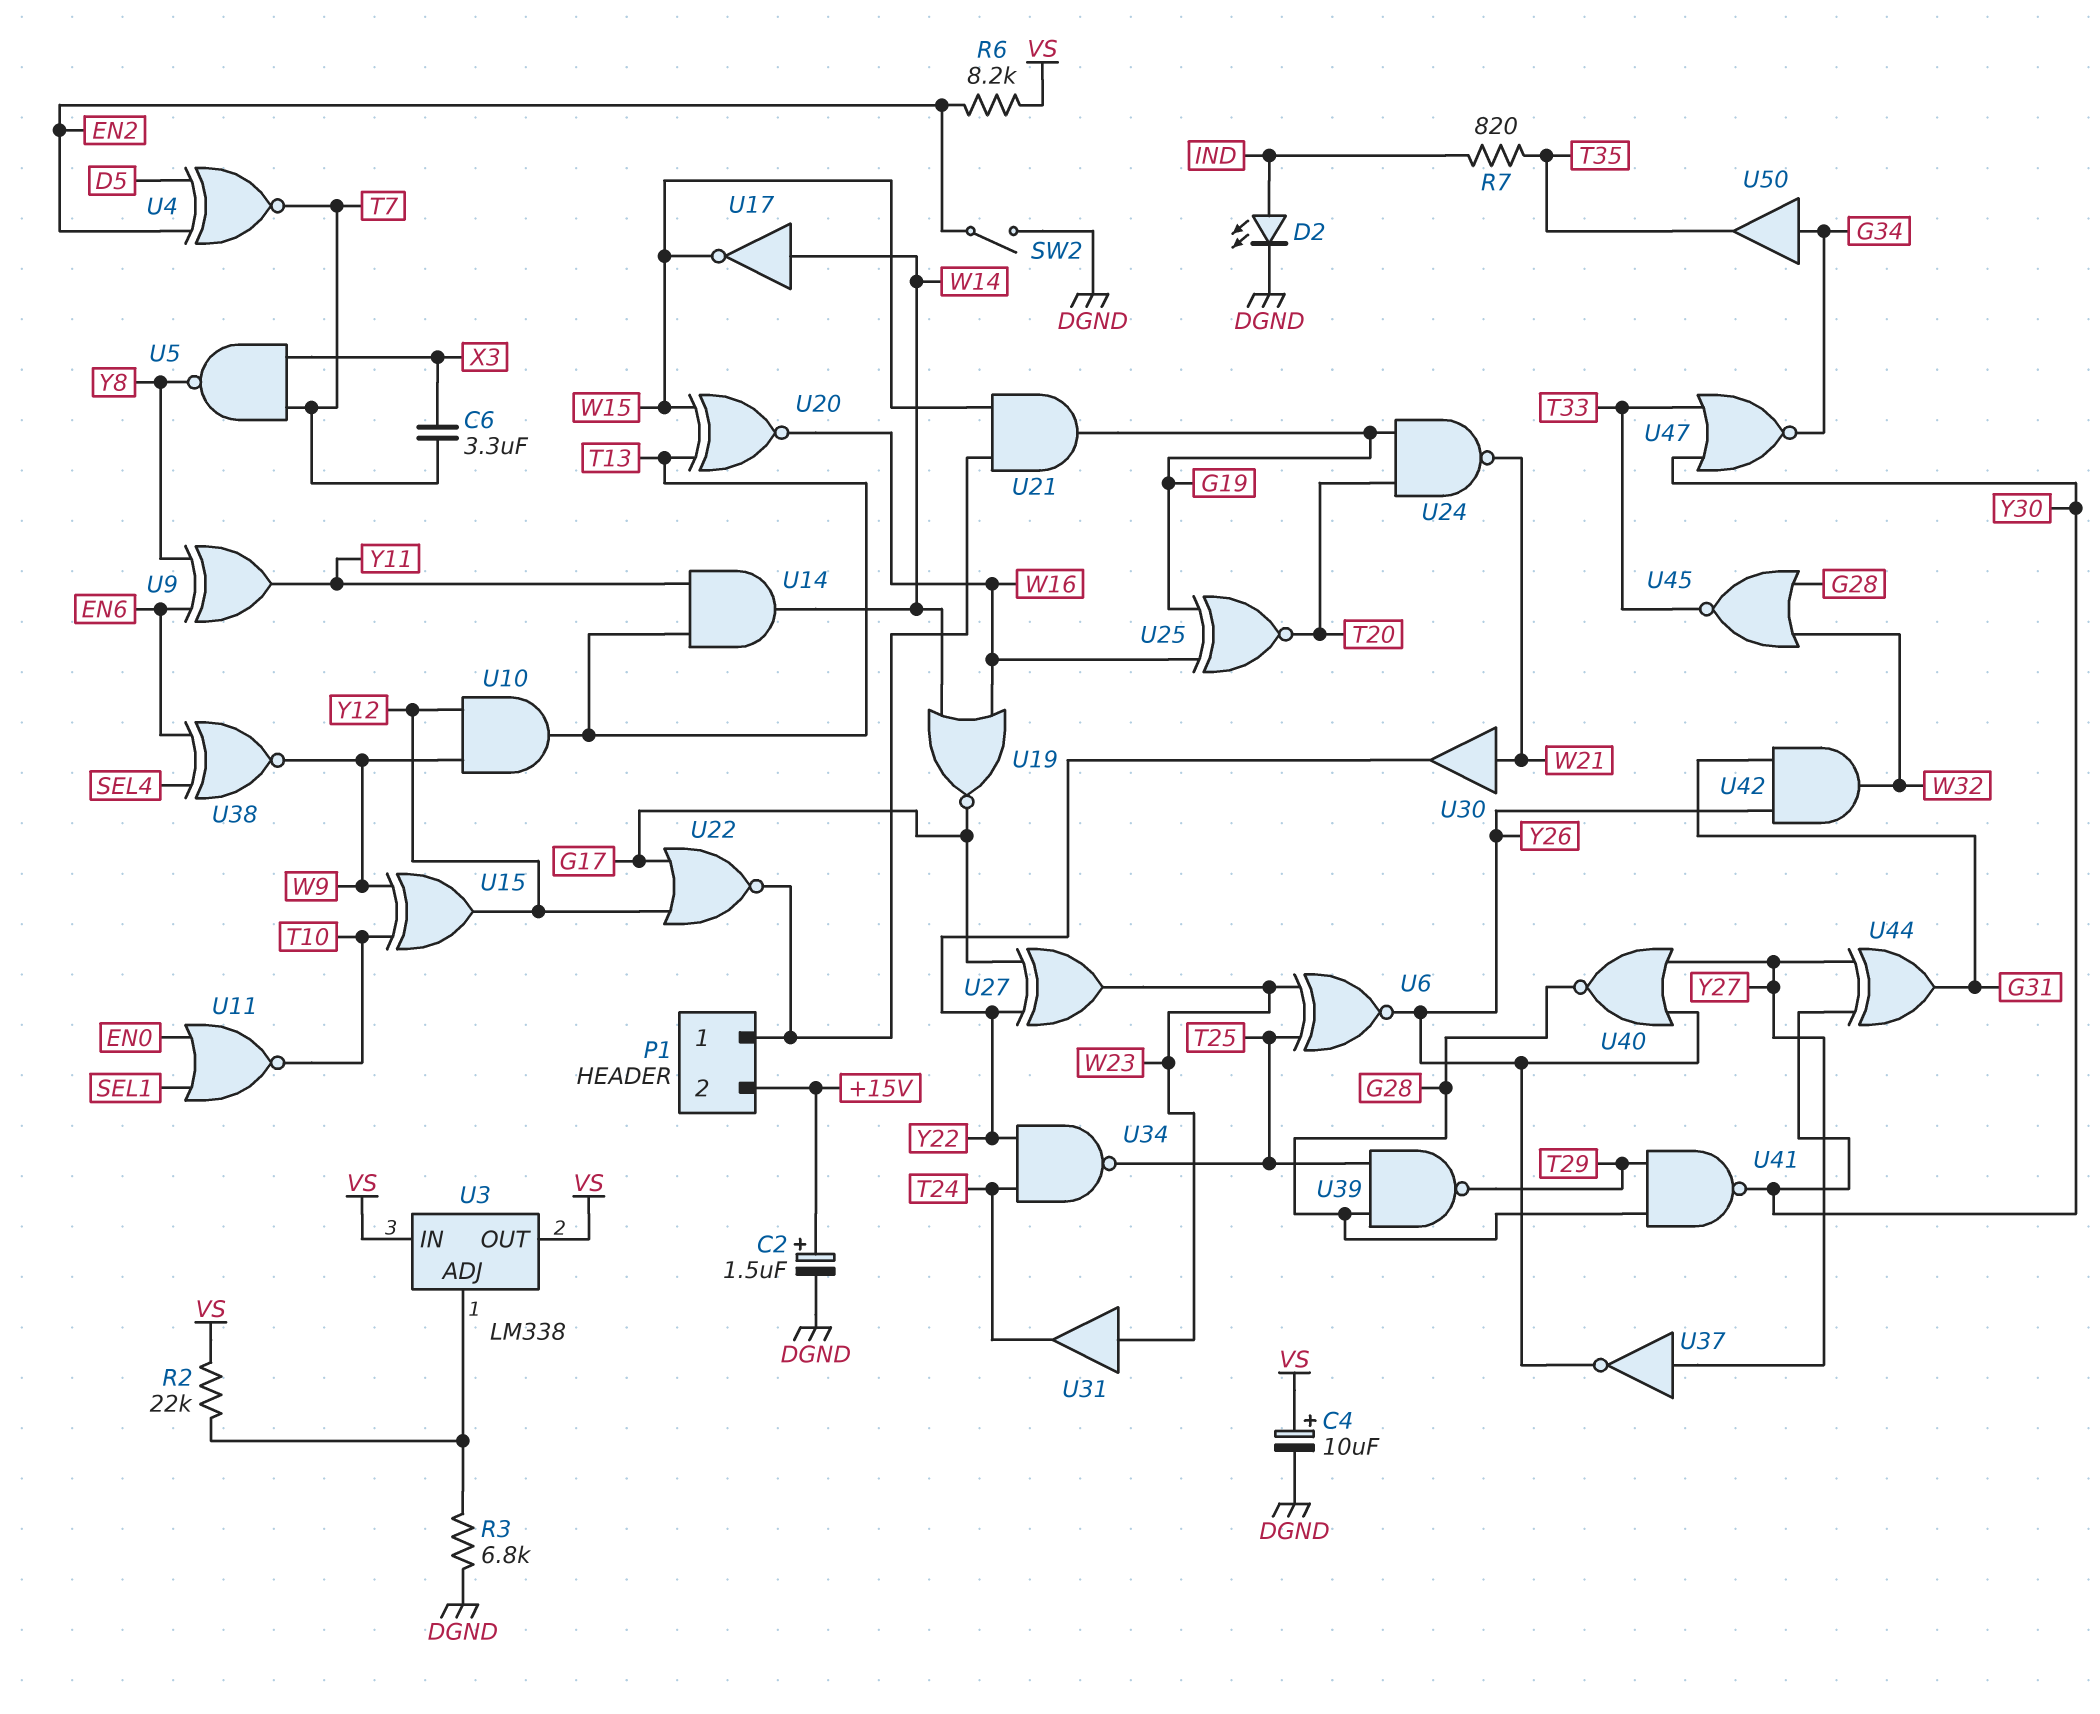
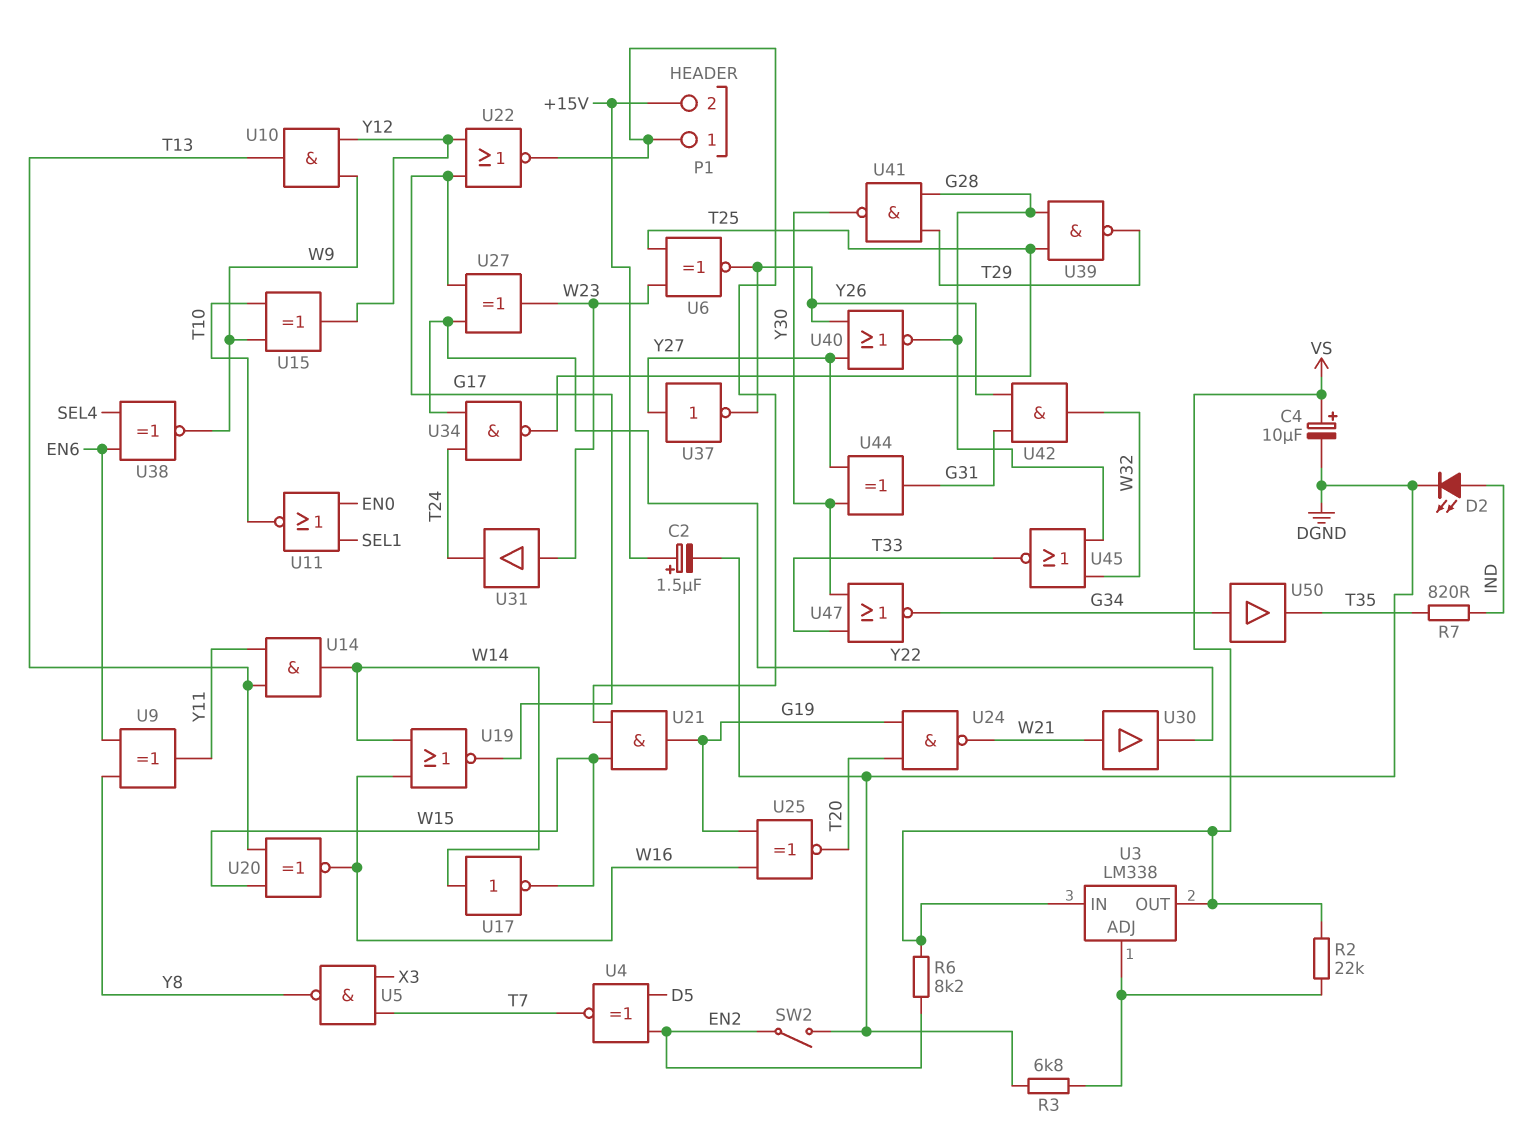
C6: 3.3uF (T7, X3) -> none

